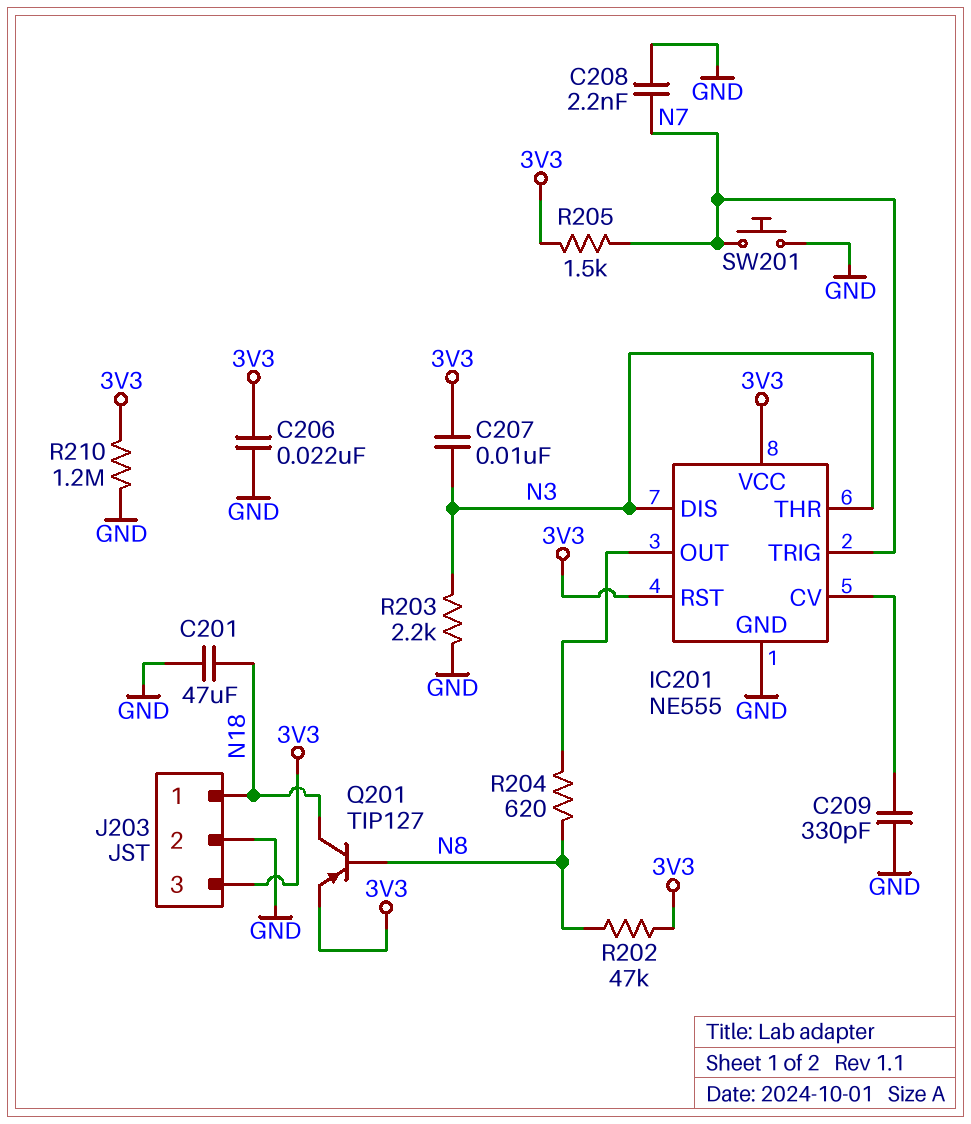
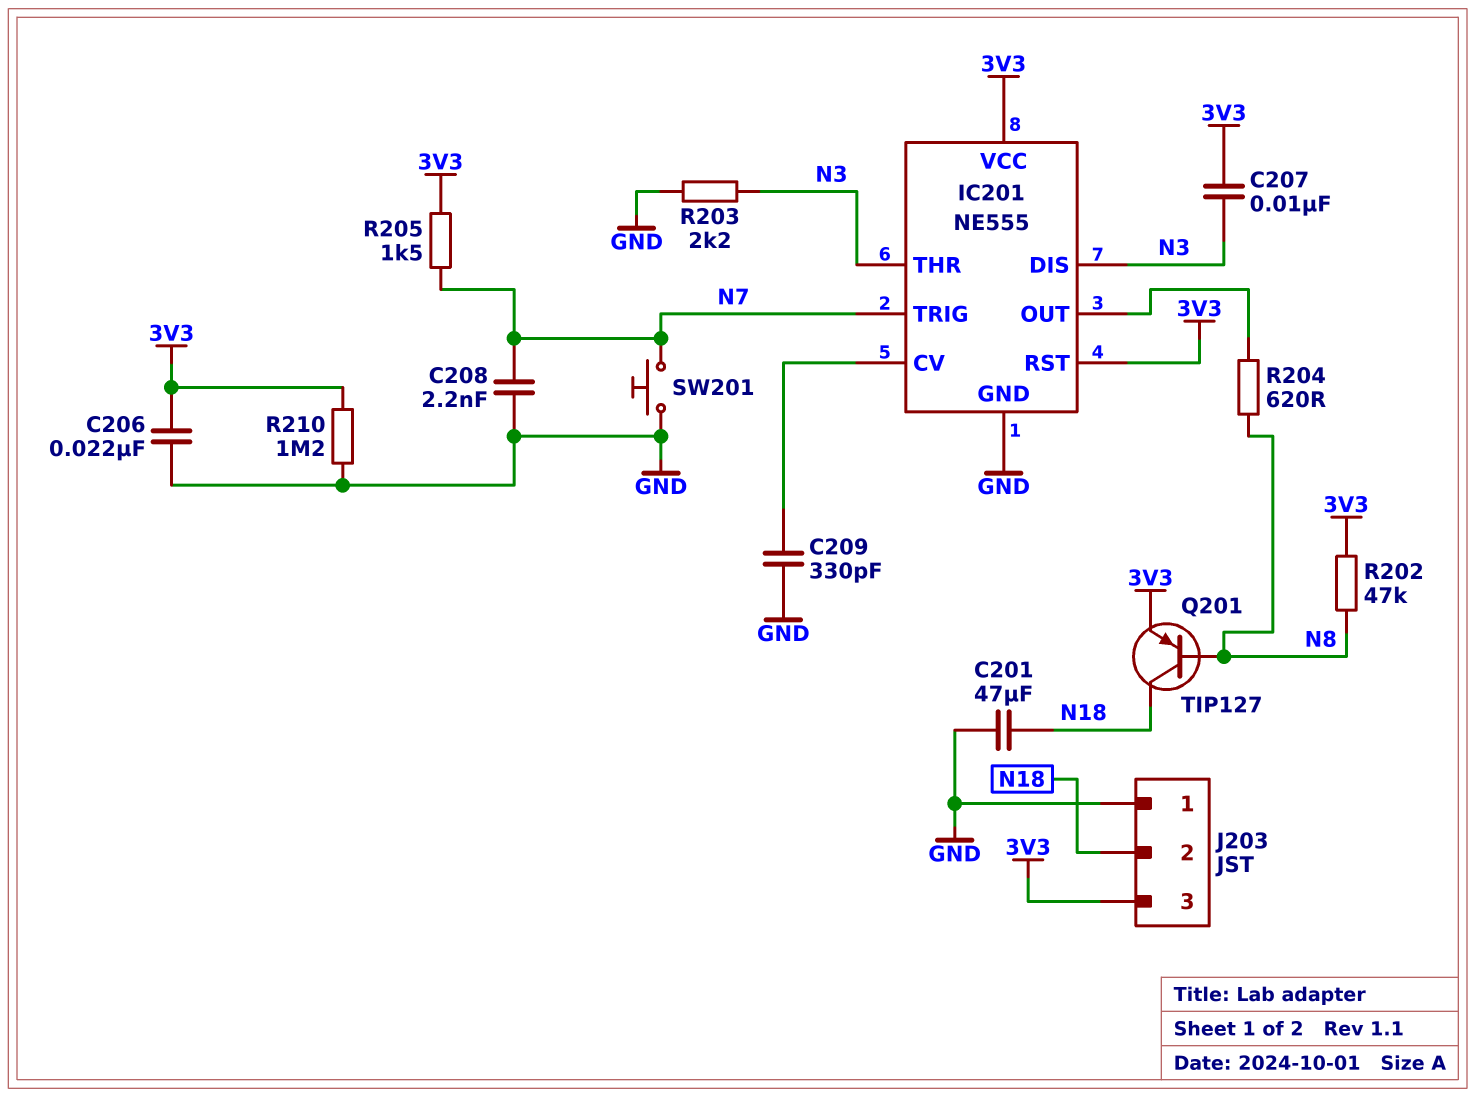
J203 pin 1: N18 -> GND
J203 pin 2: GND -> N18

